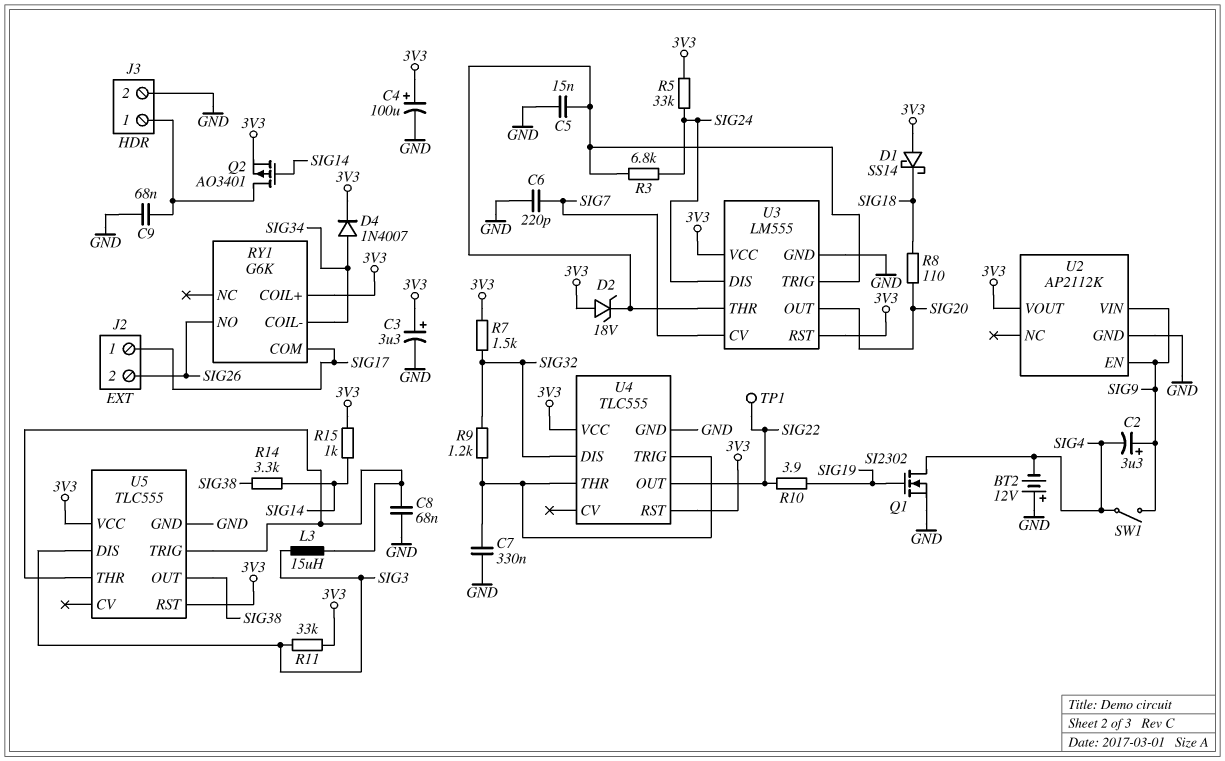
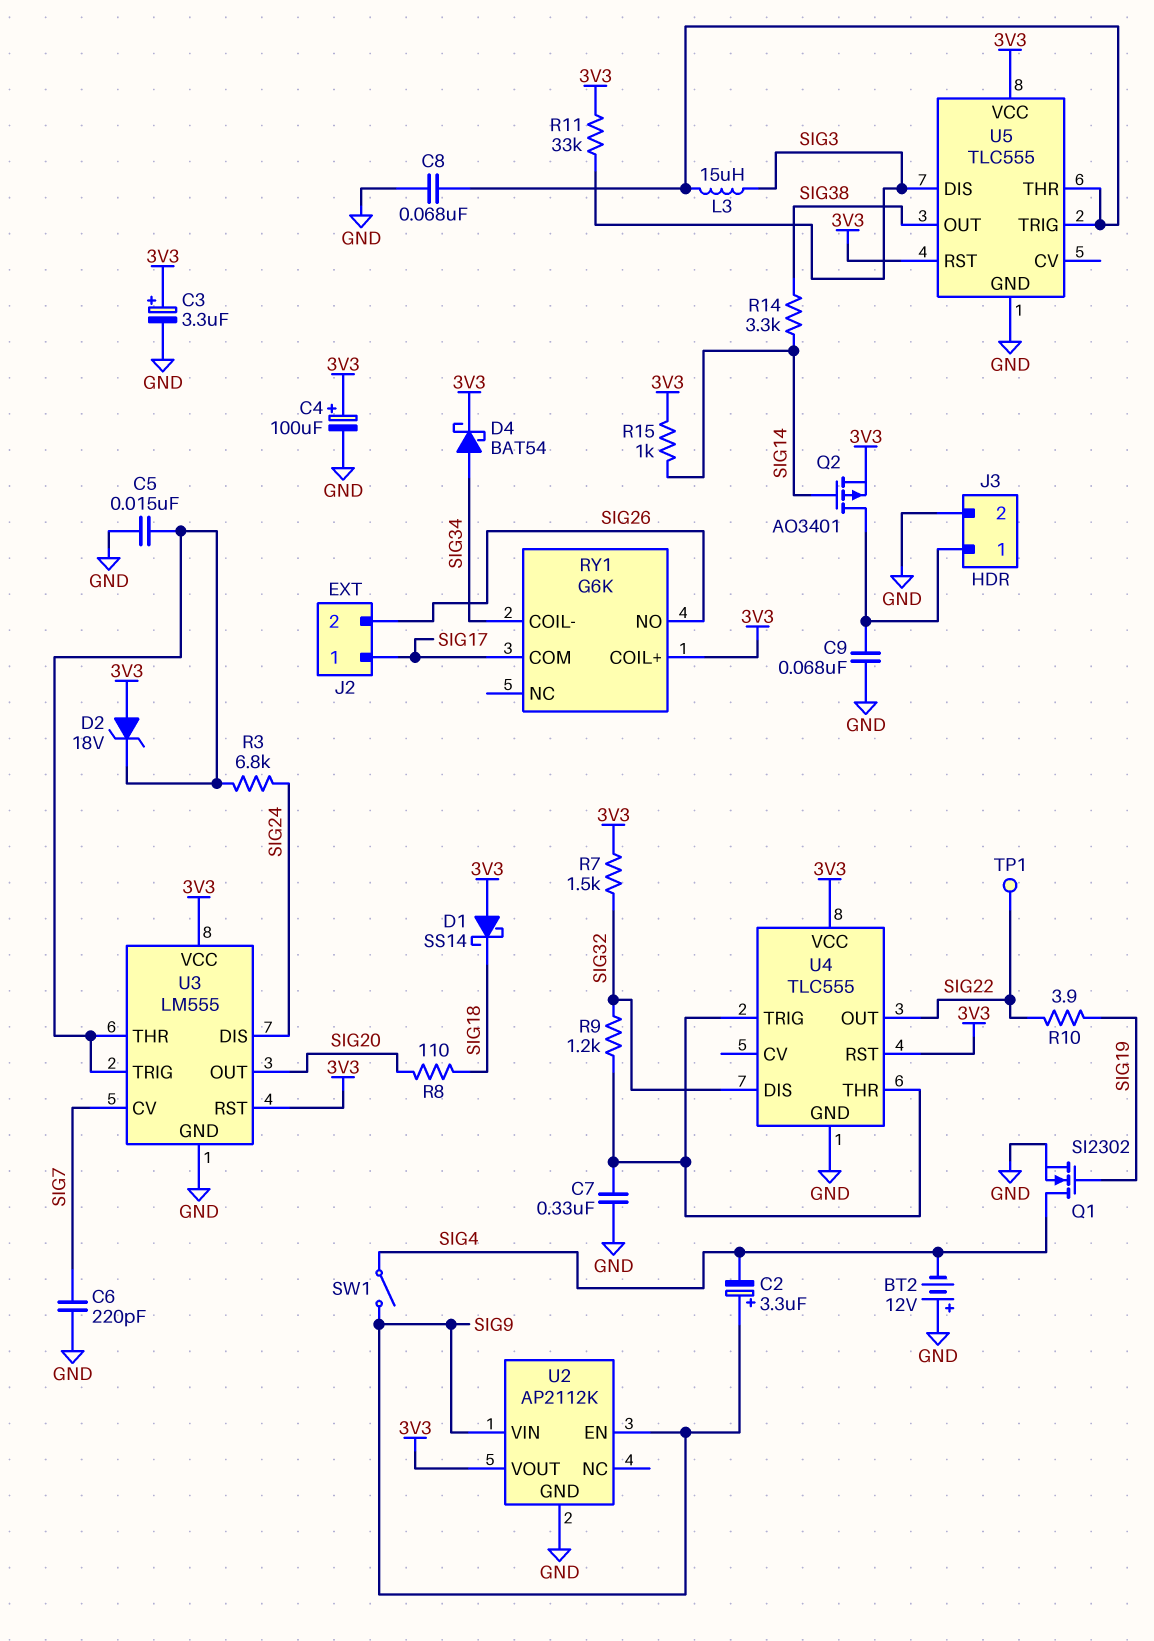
D4: diode 1N4007 (A SIG34, K 3V3) -> schottky BAT54 (A SIG34, K 3V3)
R5: 33k (3V3, SIG24) -> none

